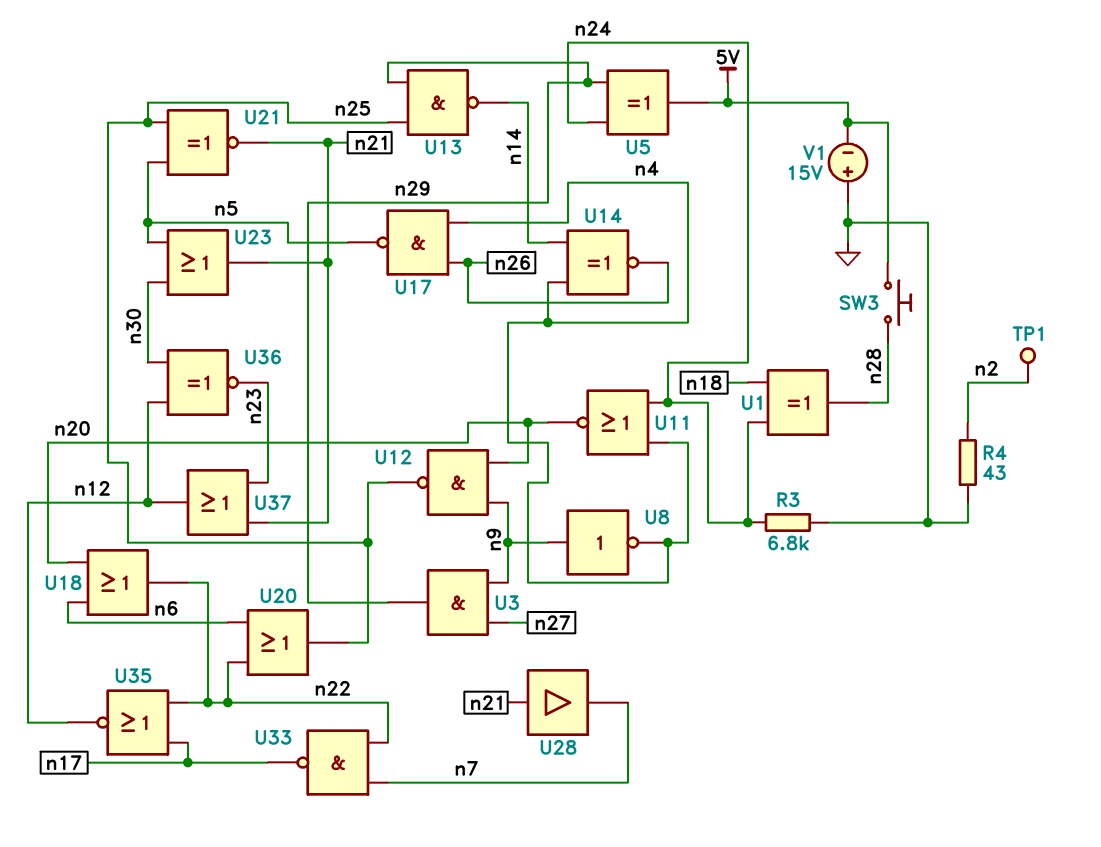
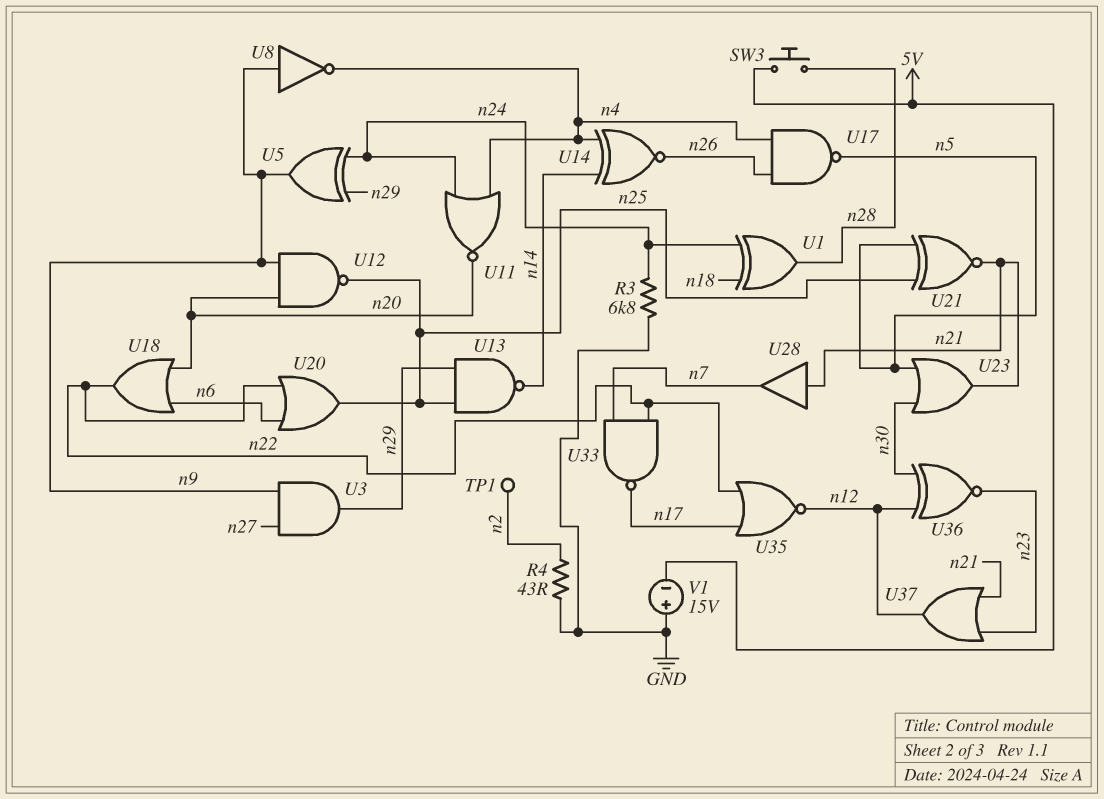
U5: XOR (in n24, in n29, out 5V) -> XOR (in n24, in n29, out n9)

